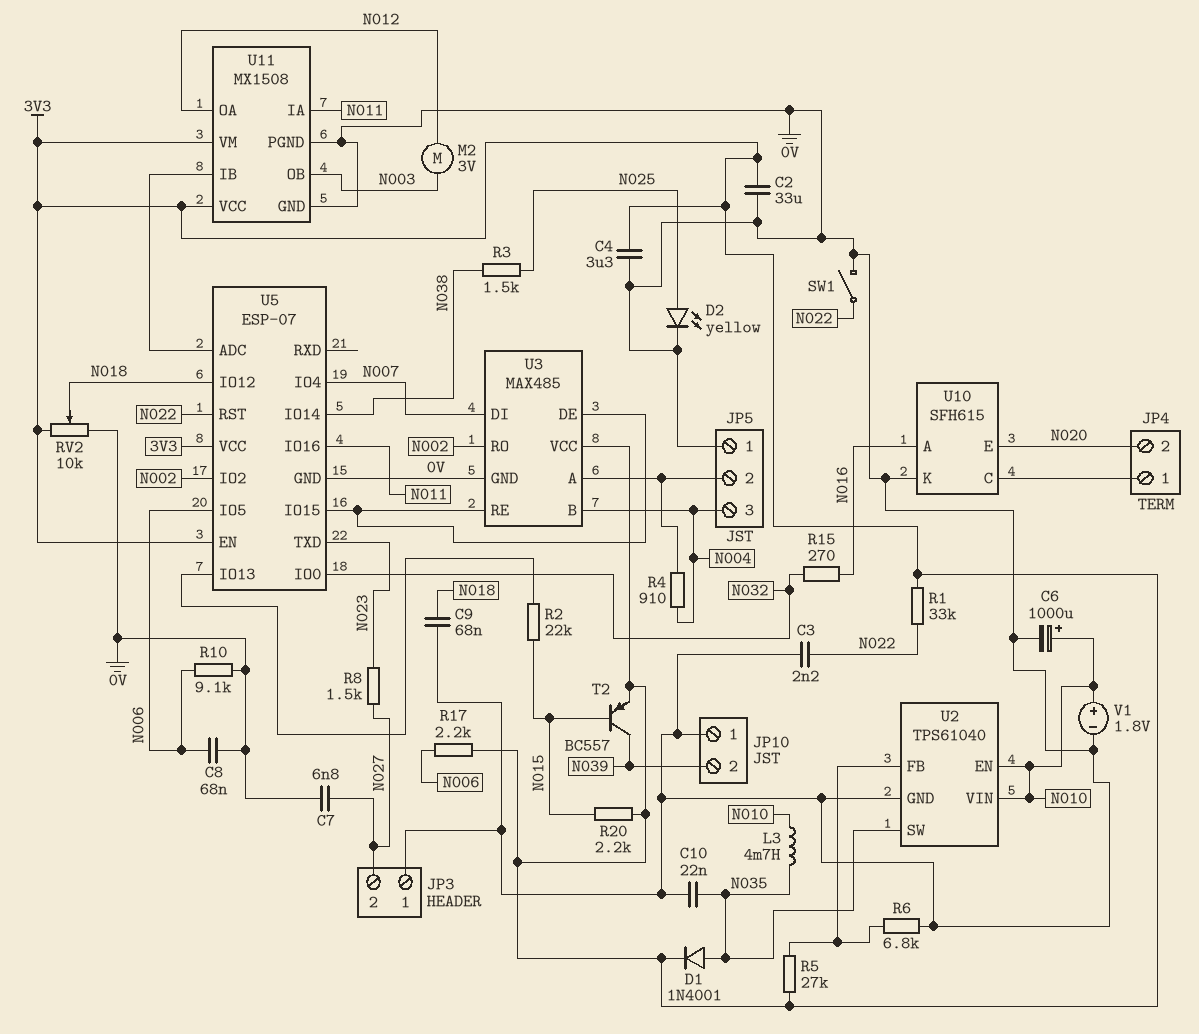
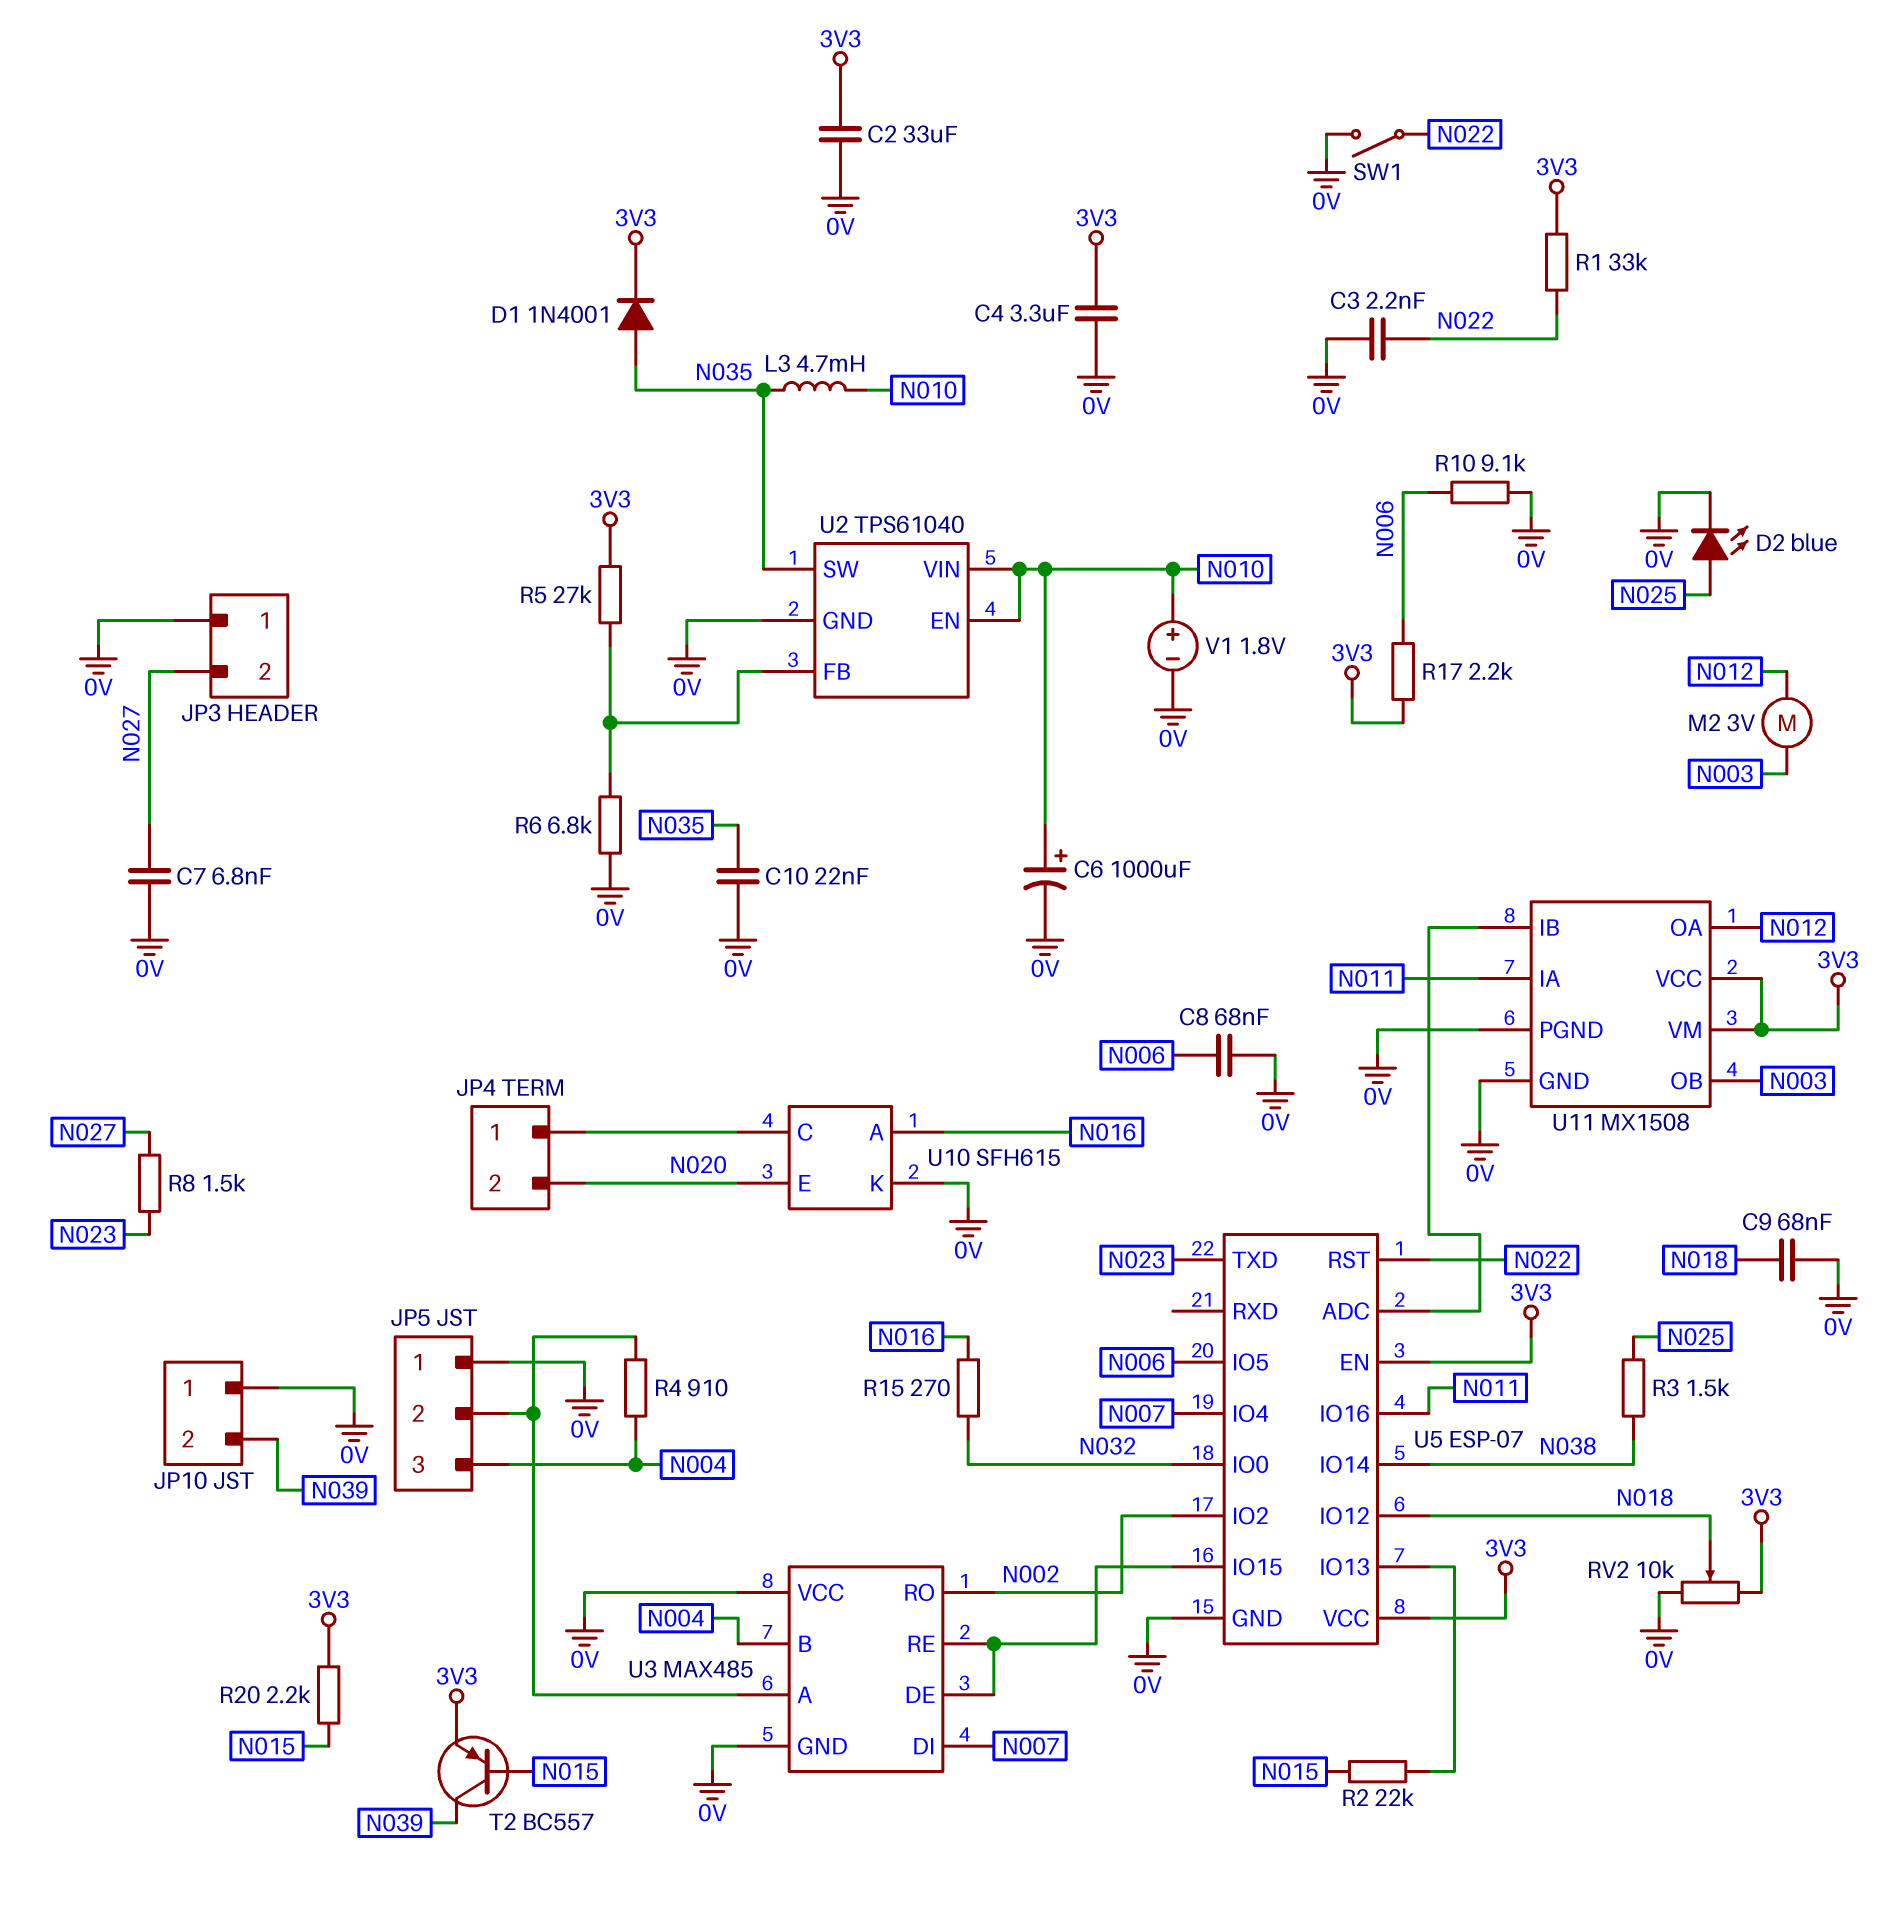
D2: LED yellow (A N025, K 0V) -> LED blue (A N025, K 0V)
U3 pin VCC: 3V3 -> 0V

